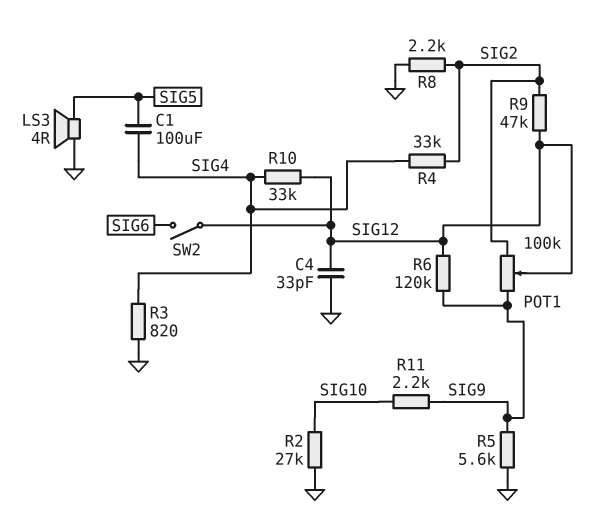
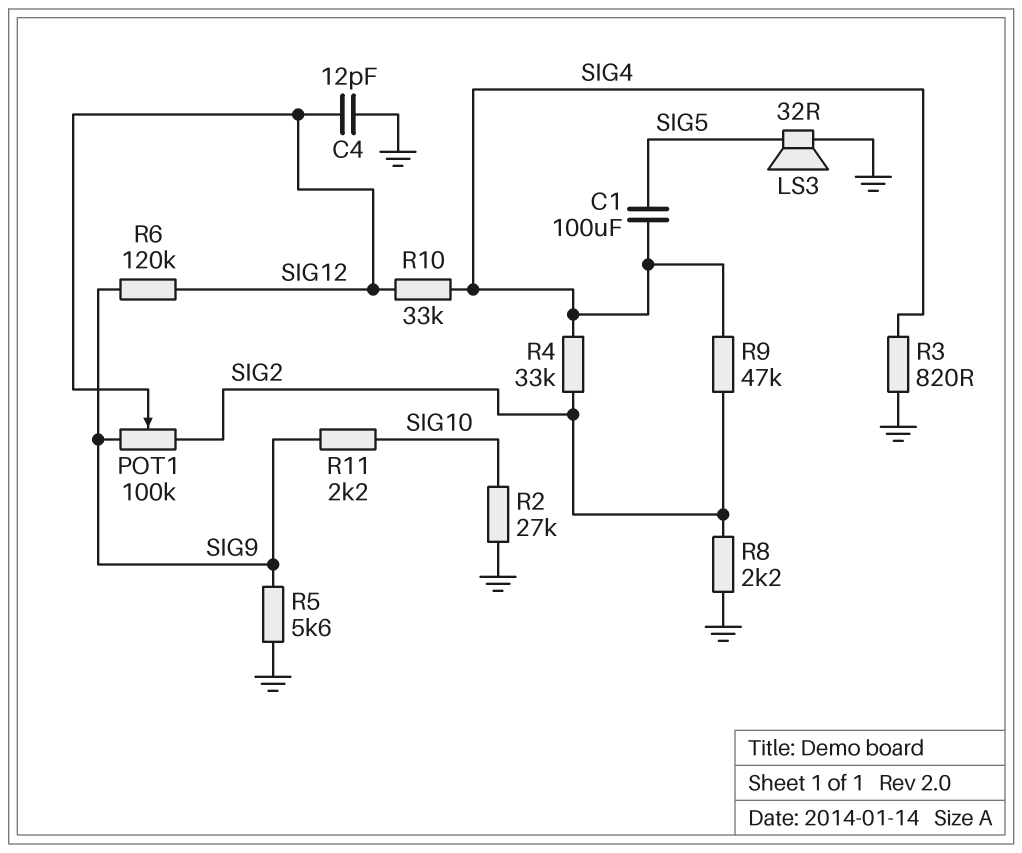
C4: 33pF (GND, SIG12) -> 12pF (GND, SIG12)
LS3: speaker 4R (GND, SIG5) -> speaker 32R (GND, SIG5)
R9: 47k (SIG2, SIG12) -> 47k (SIG2, SIG4)
SW2: switch (SIG6, SIG12) -> none

